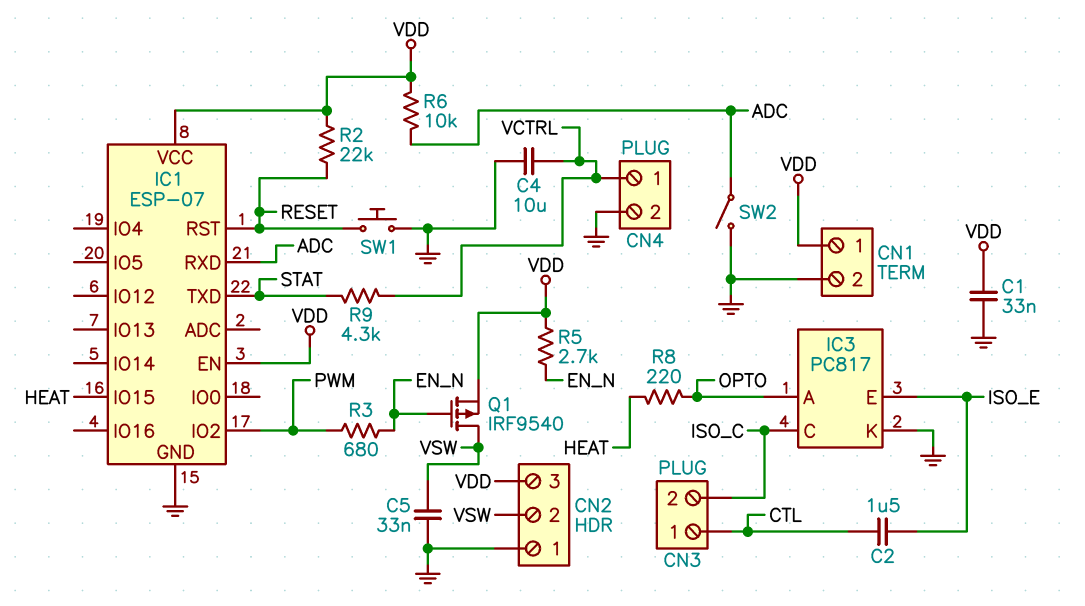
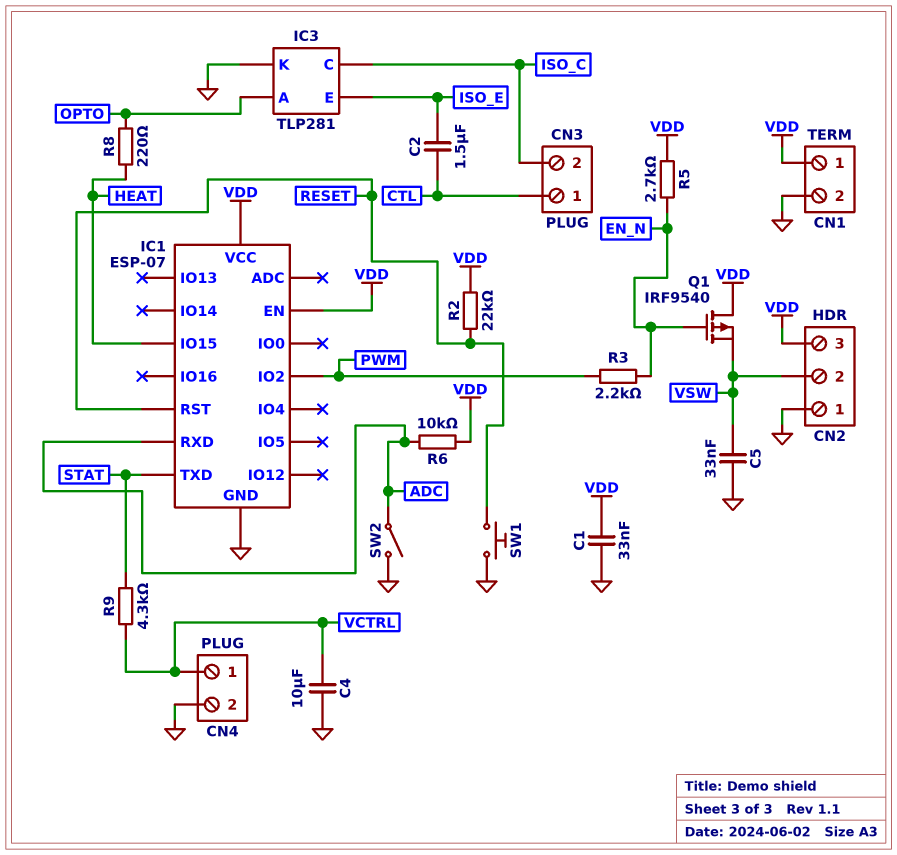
IC3: PC817 -> TLP281
Q1: PMOS IRF9540 (G EN_N, D VSW, S VDD) -> PMOS IRF9540 (G EN_N, D VDD, S VSW)
R3: 680 (EN_N, PWM) -> 2.2k (EN_N, PWM)

